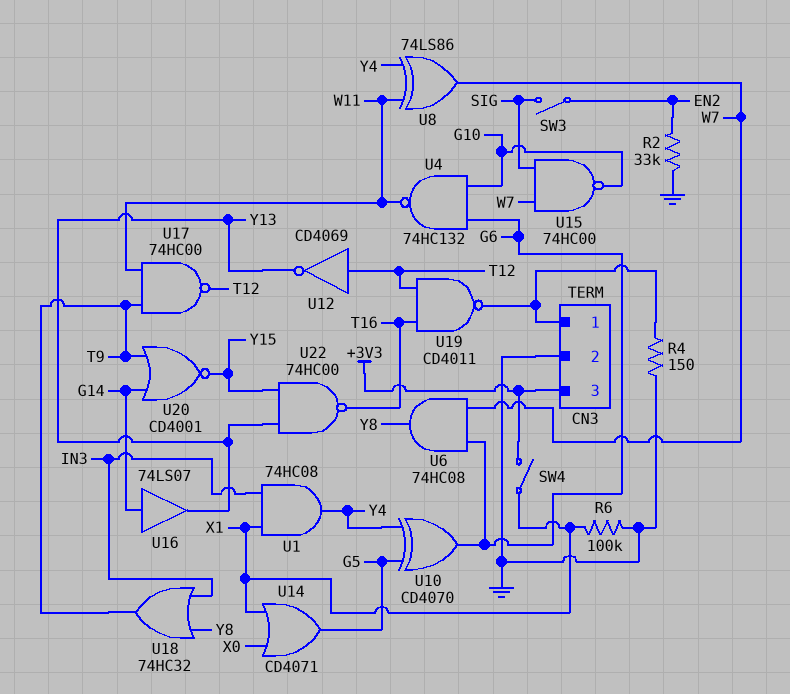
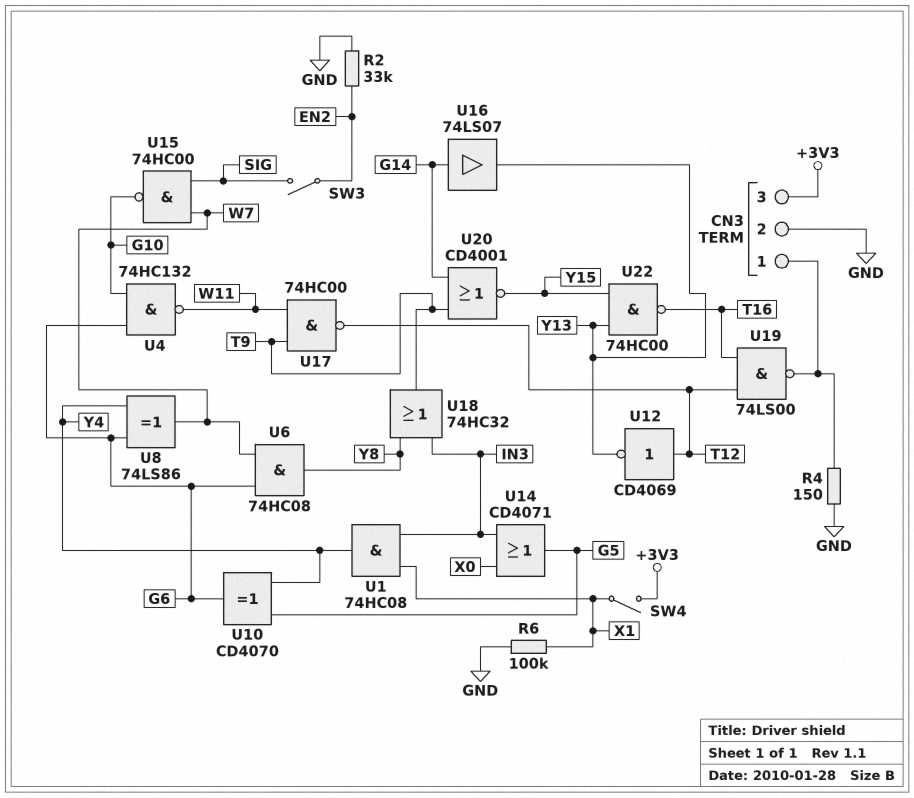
U8: XOR 74LS86 (in W11, in Y4, out W7) -> XOR 74LS86 (in G6, in Y4, out W7)
U14: OR CD4071 (in X0, in X1, out G5) -> OR CD4071 (in IN3, in X0, out G5)
U19: NAND CD4011 (in T12, in T16, out CN3/1) -> NAND 74LS00 (in T12, in T16, out CN3/1)

